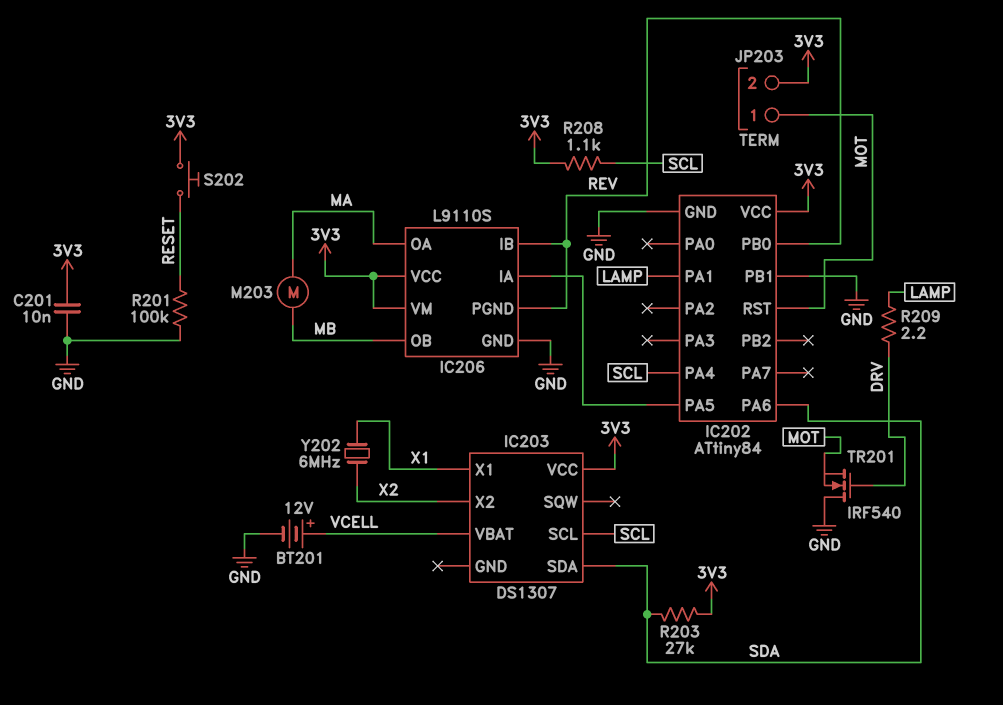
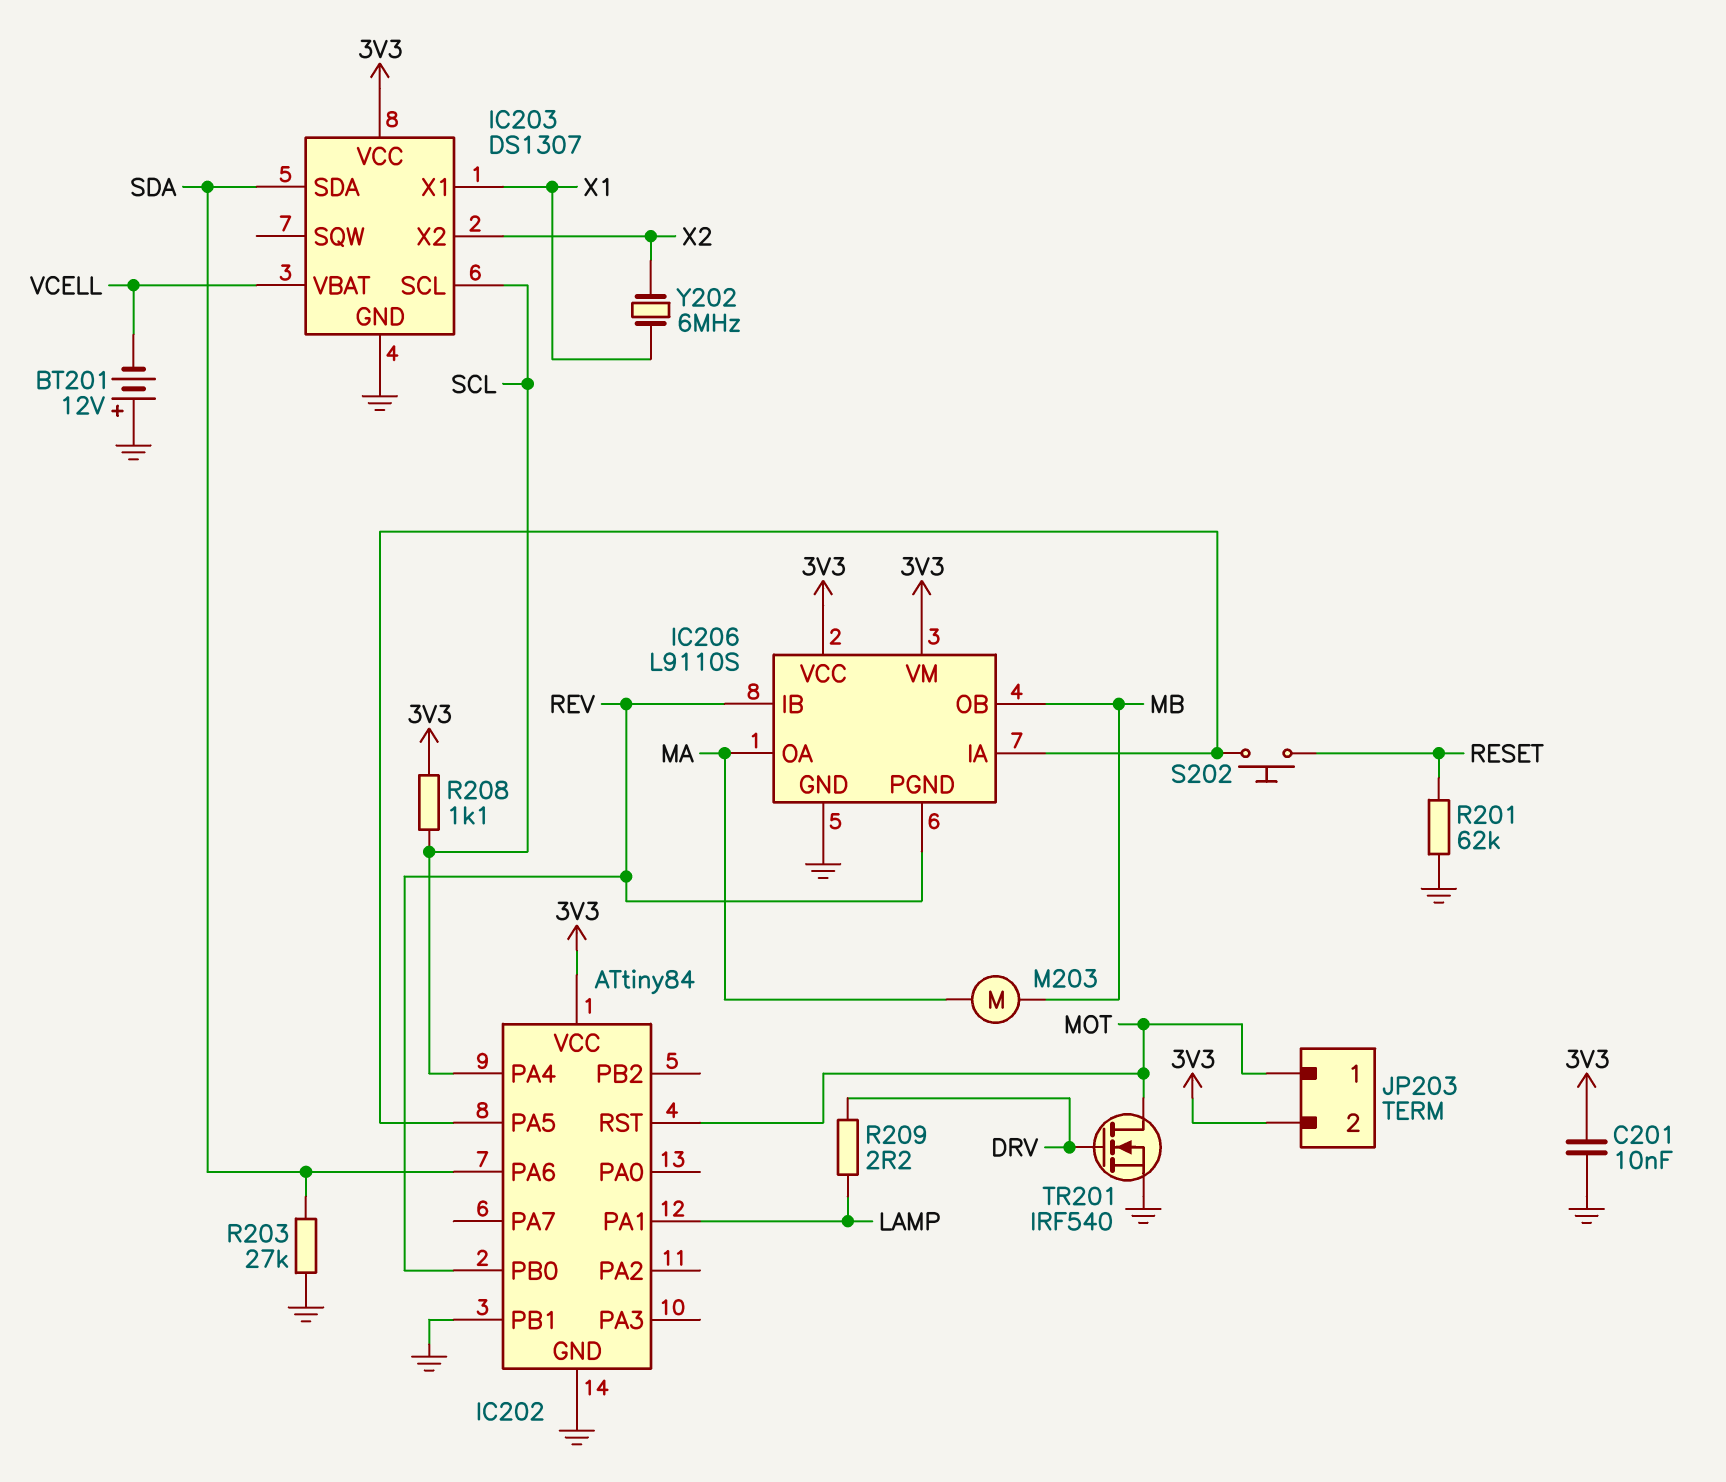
BT201: 12V (plus VCELL, minus GND) -> 12V (plus GND, minus VCELL)
IC203 pin GND: none -> GND
R201: 100k (GND, RESET) -> 62k (GND, RESET)
R203: 27k (3V3, SDA) -> 27k (GND, SDA)
S202: button (3V3, RESET) -> button (IC202/PA5, RESET)
TR201: NMOS IRF540 (G DRV, D GND, S MOT) -> NMOS IRF540 (G DRV, D MOT, S GND)

